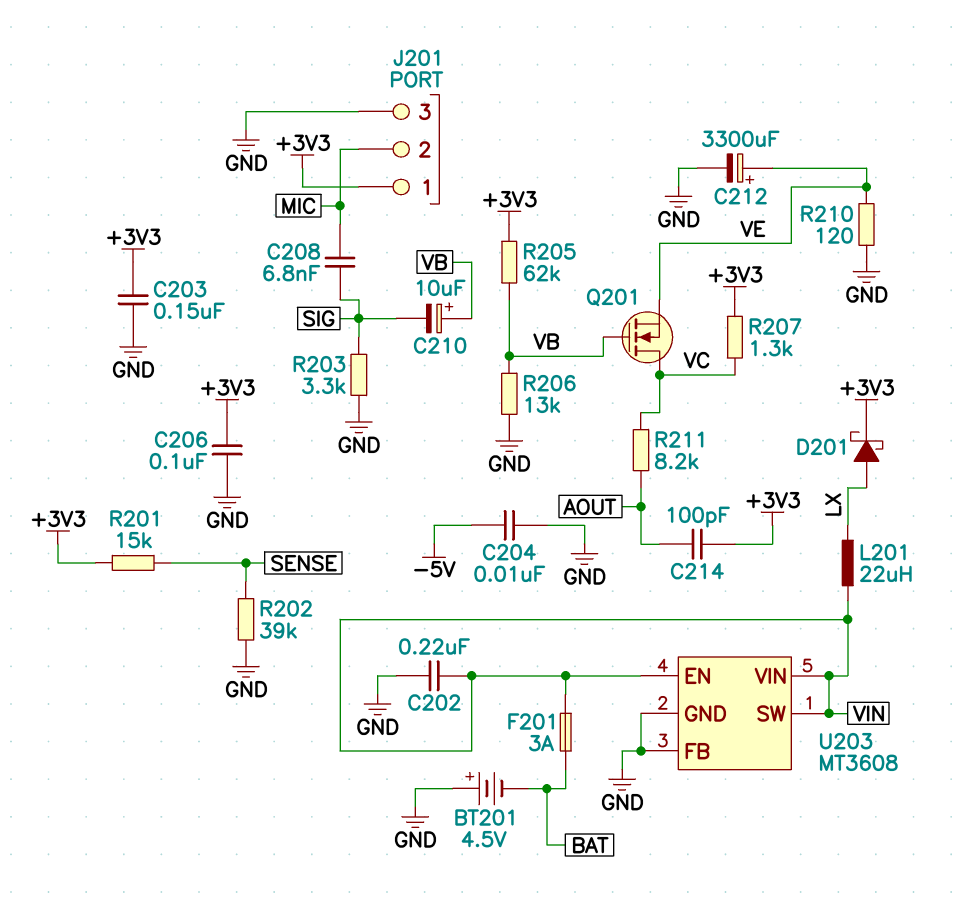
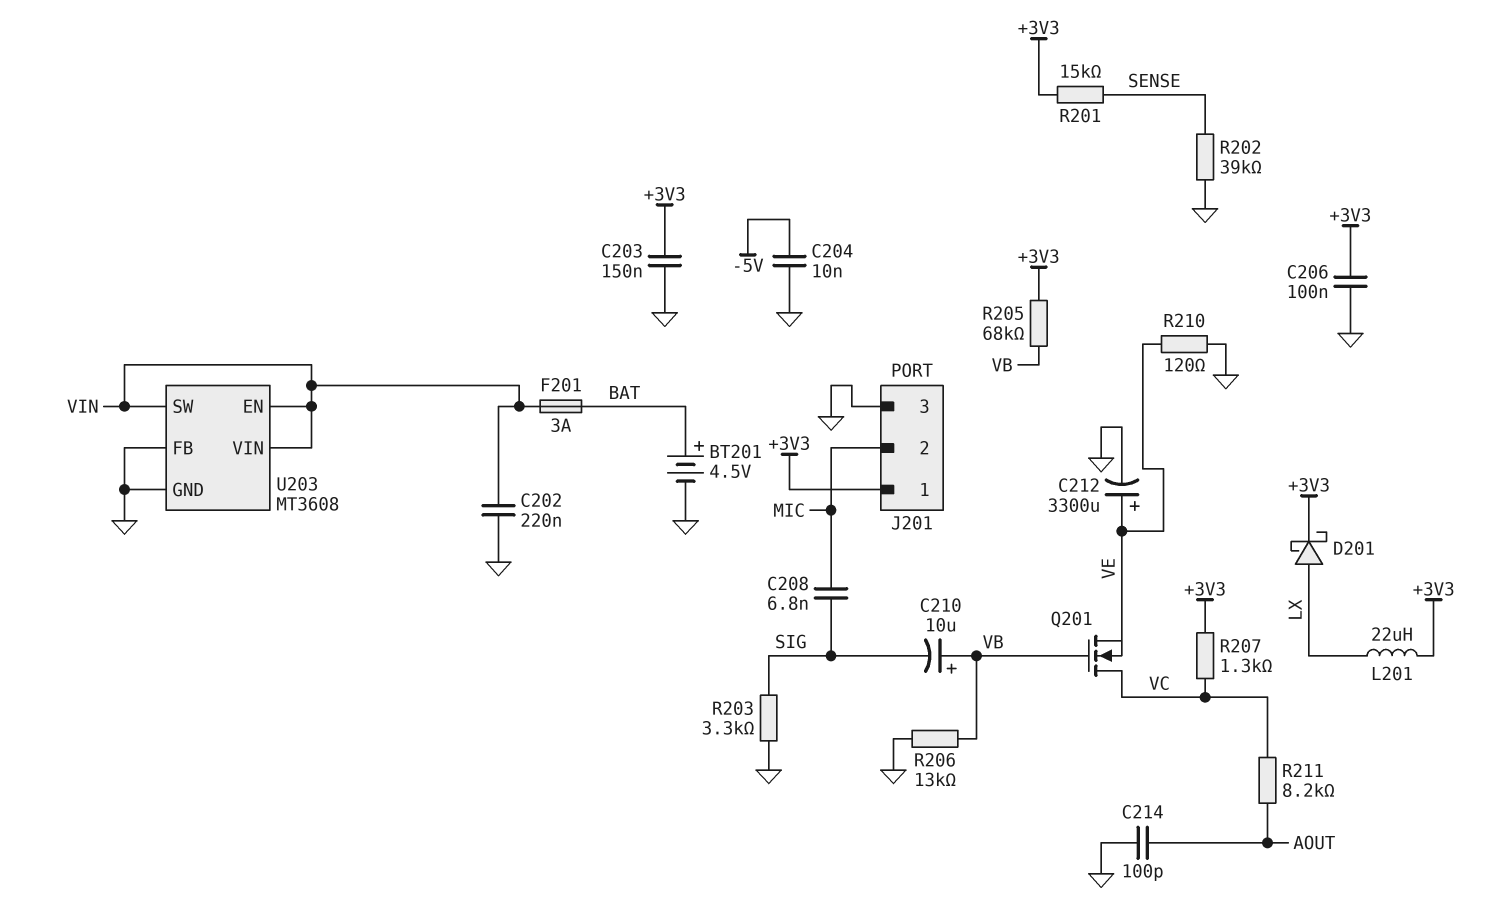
BT201: 4.5V (plus GND, minus BAT) -> 4.5V (plus BAT, minus GND)
C214: 100pF (+3V3, AOUT) -> 100pF (AOUT, GND)
L201: 22uH (LX, VIN) -> 22uH (+3V3, LX)
R205: 62k (+3V3, VB) -> 68k (+3V3, VB)

